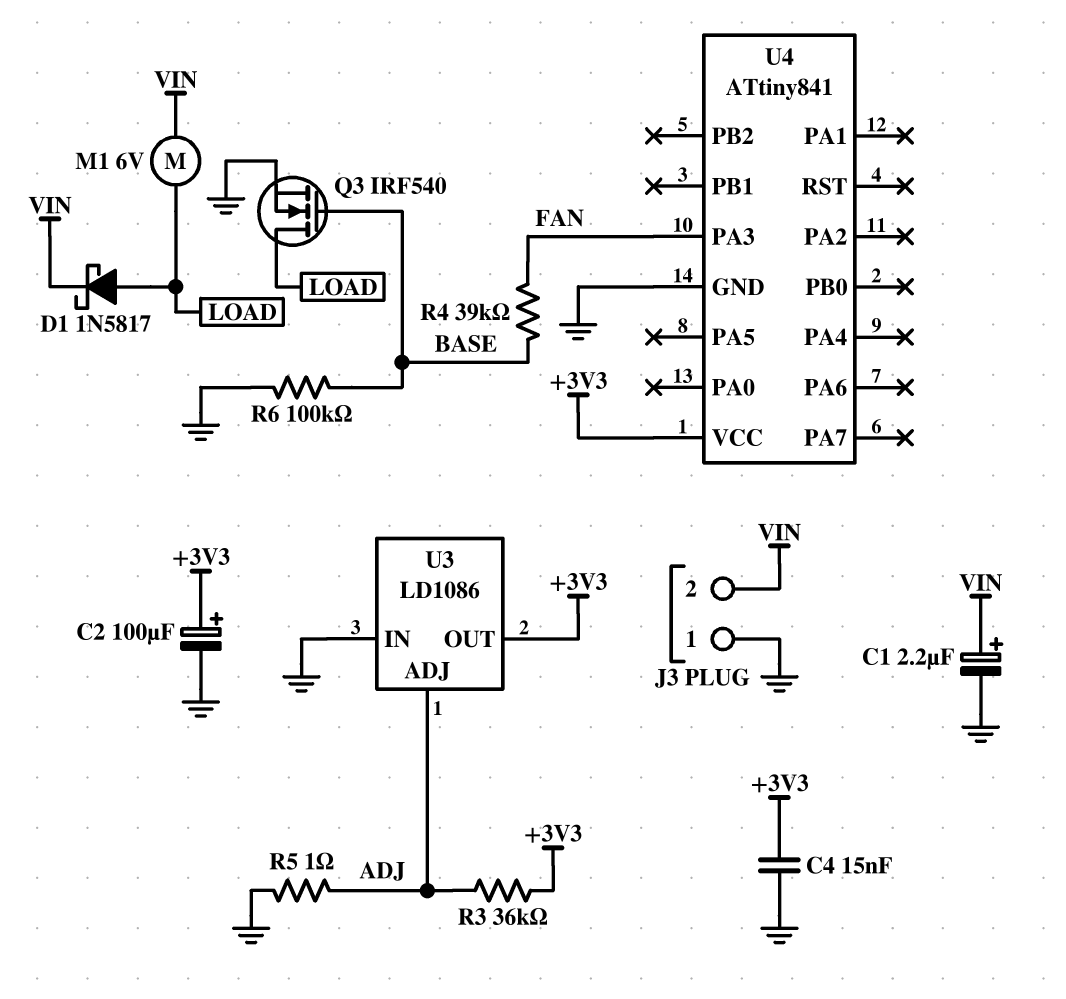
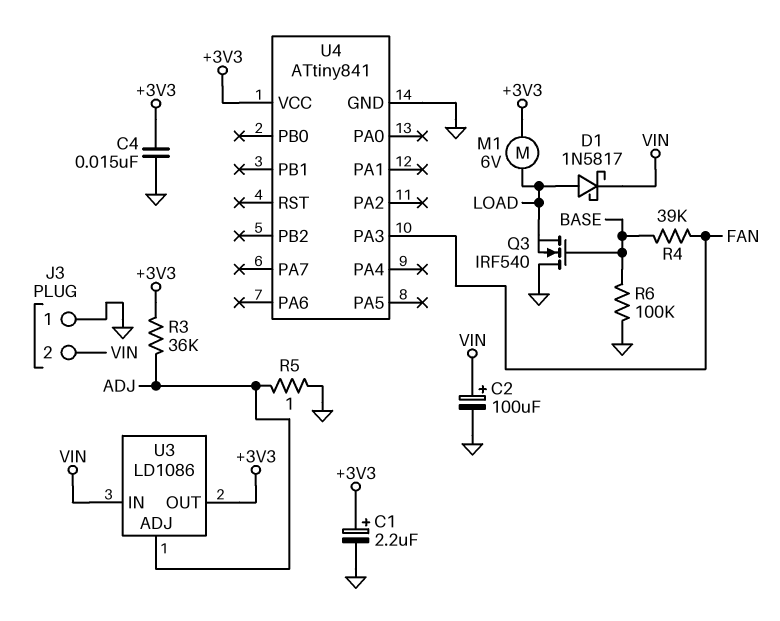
C1: 2.2uF (plus VIN, minus GND) -> 2.2uF (plus +3V3, minus GND)
C2: 100uF (plus +3V3, minus GND) -> 100uF (plus VIN, minus GND)
M1: motor 6V (LOAD, VIN) -> motor 6V (+3V3, LOAD)
Q3: NMOS IRF540 (G BASE, D LOAD, S GND) -> NMOS IRF540 (G BASE, D GND, S LOAD)
U3 pin IN: GND -> VIN

